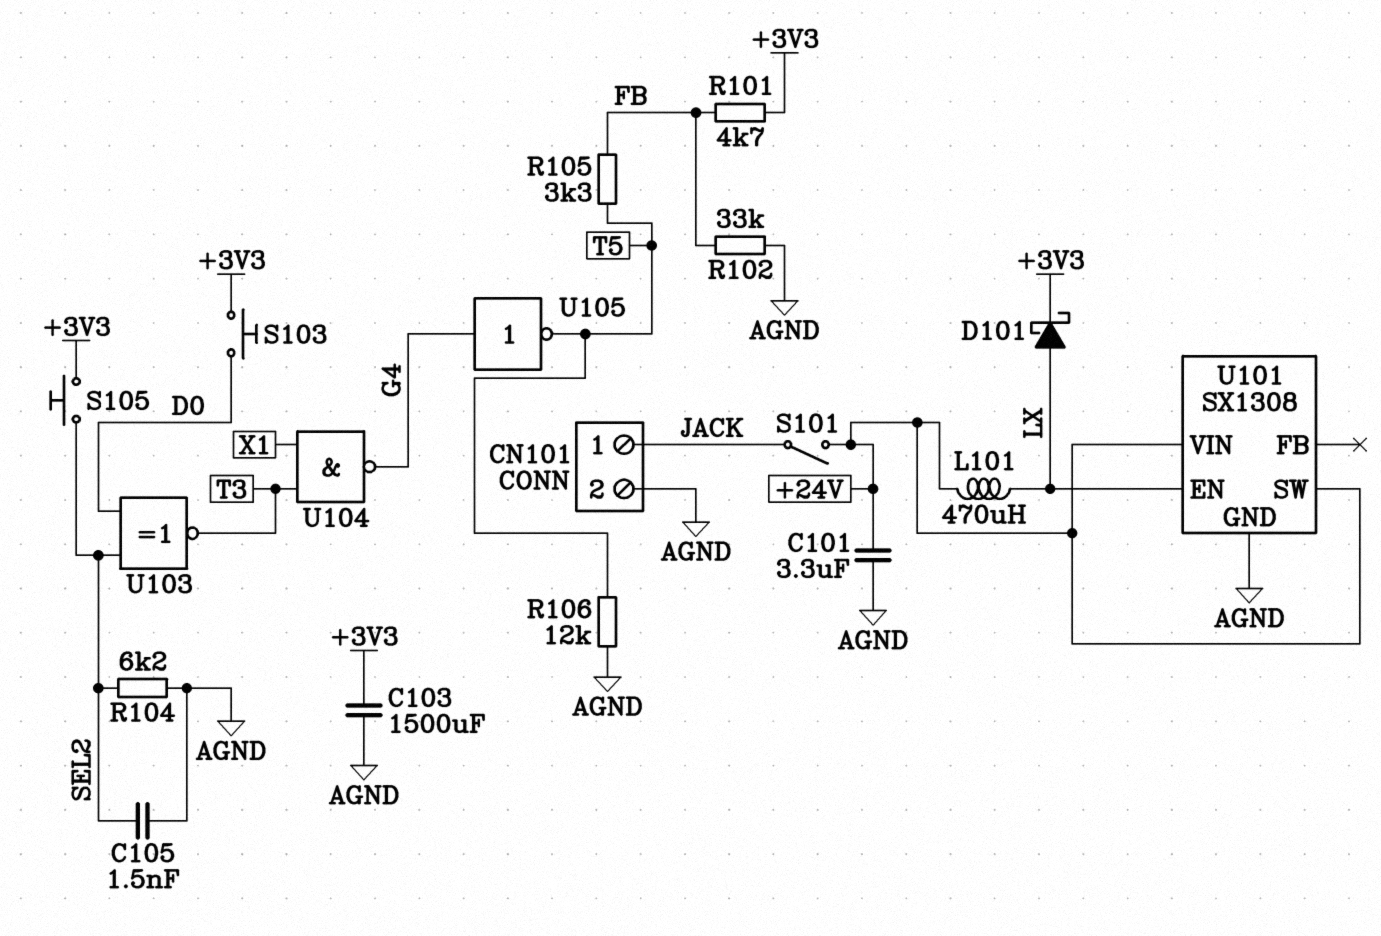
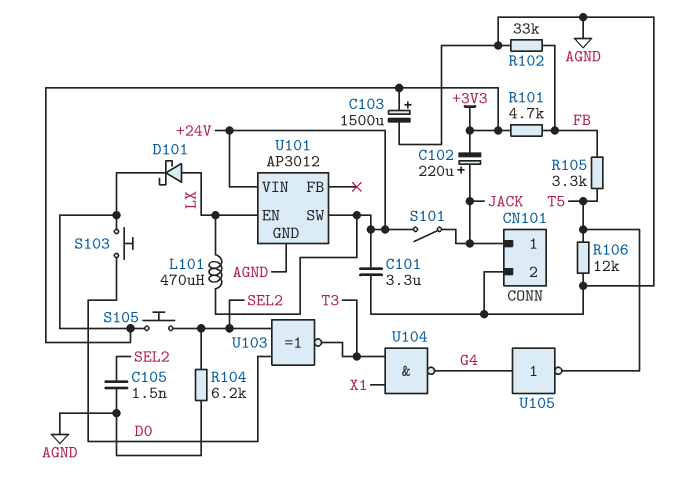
C102: none -> 220uF (plus JACK, minus +3V3)
C103: 1500uF (+3V3, AGND) -> 1500uF (plus +3V3, minus AGND)
U101: SX1308 -> AP3012

